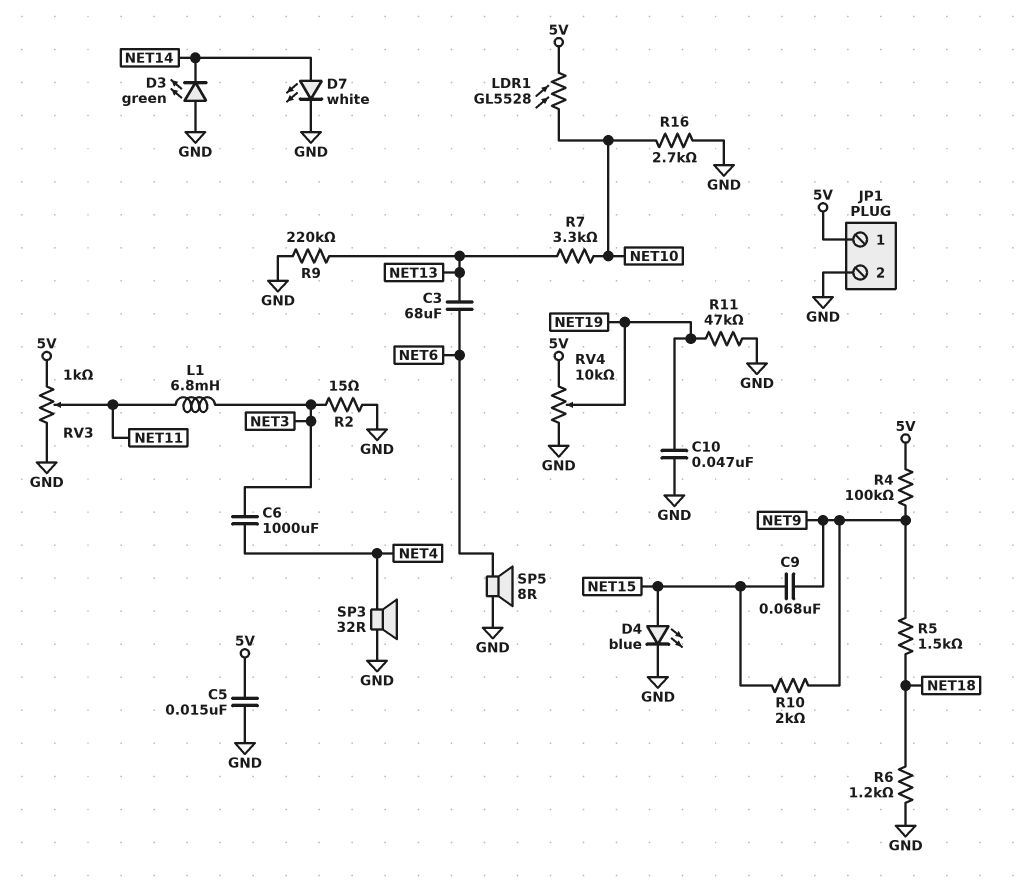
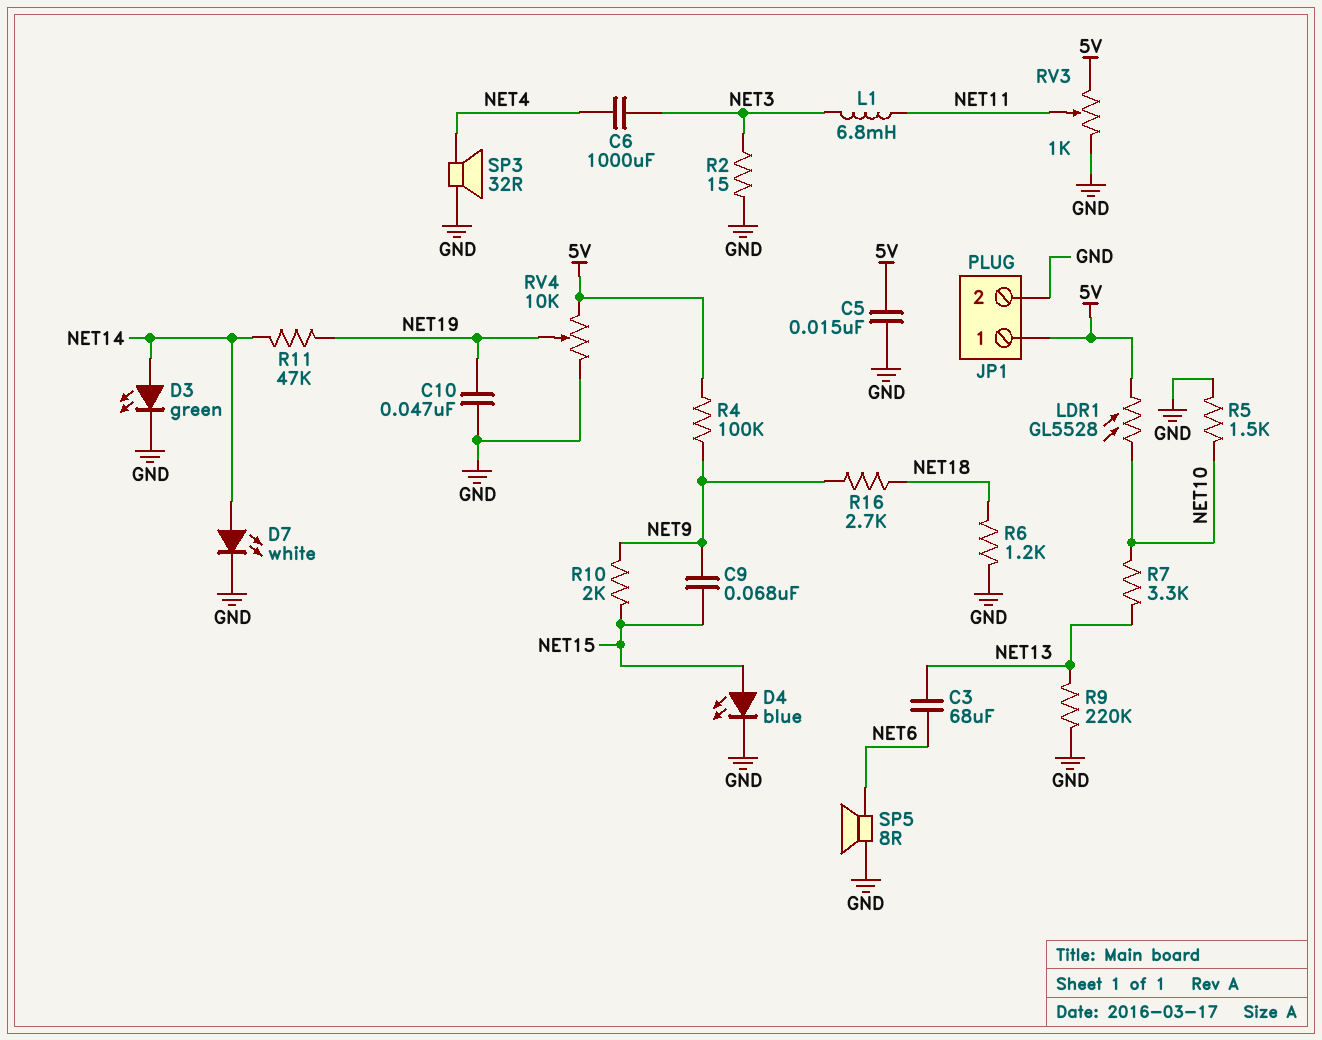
D3: LED green (A GND, K NET14) -> LED green (A NET14, K GND)
R5: 1.5k (NET9, NET18) -> 1.5k (GND, NET10)
R11: 47k (GND, NET19) -> 47k (NET14, NET19)
R16: 2.7k (GND, NET10) -> 2.7k (NET9, NET18)

